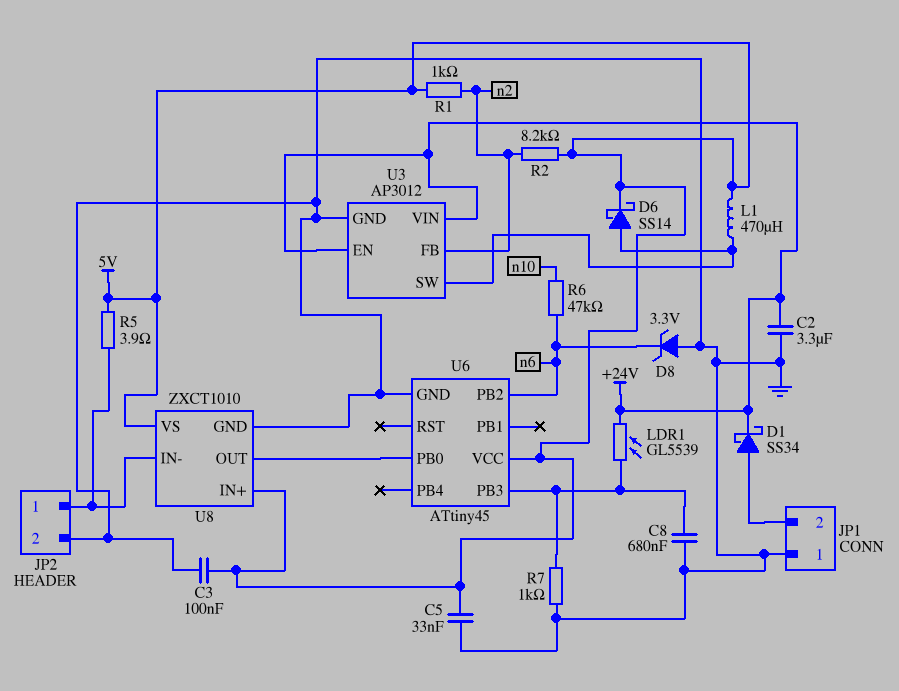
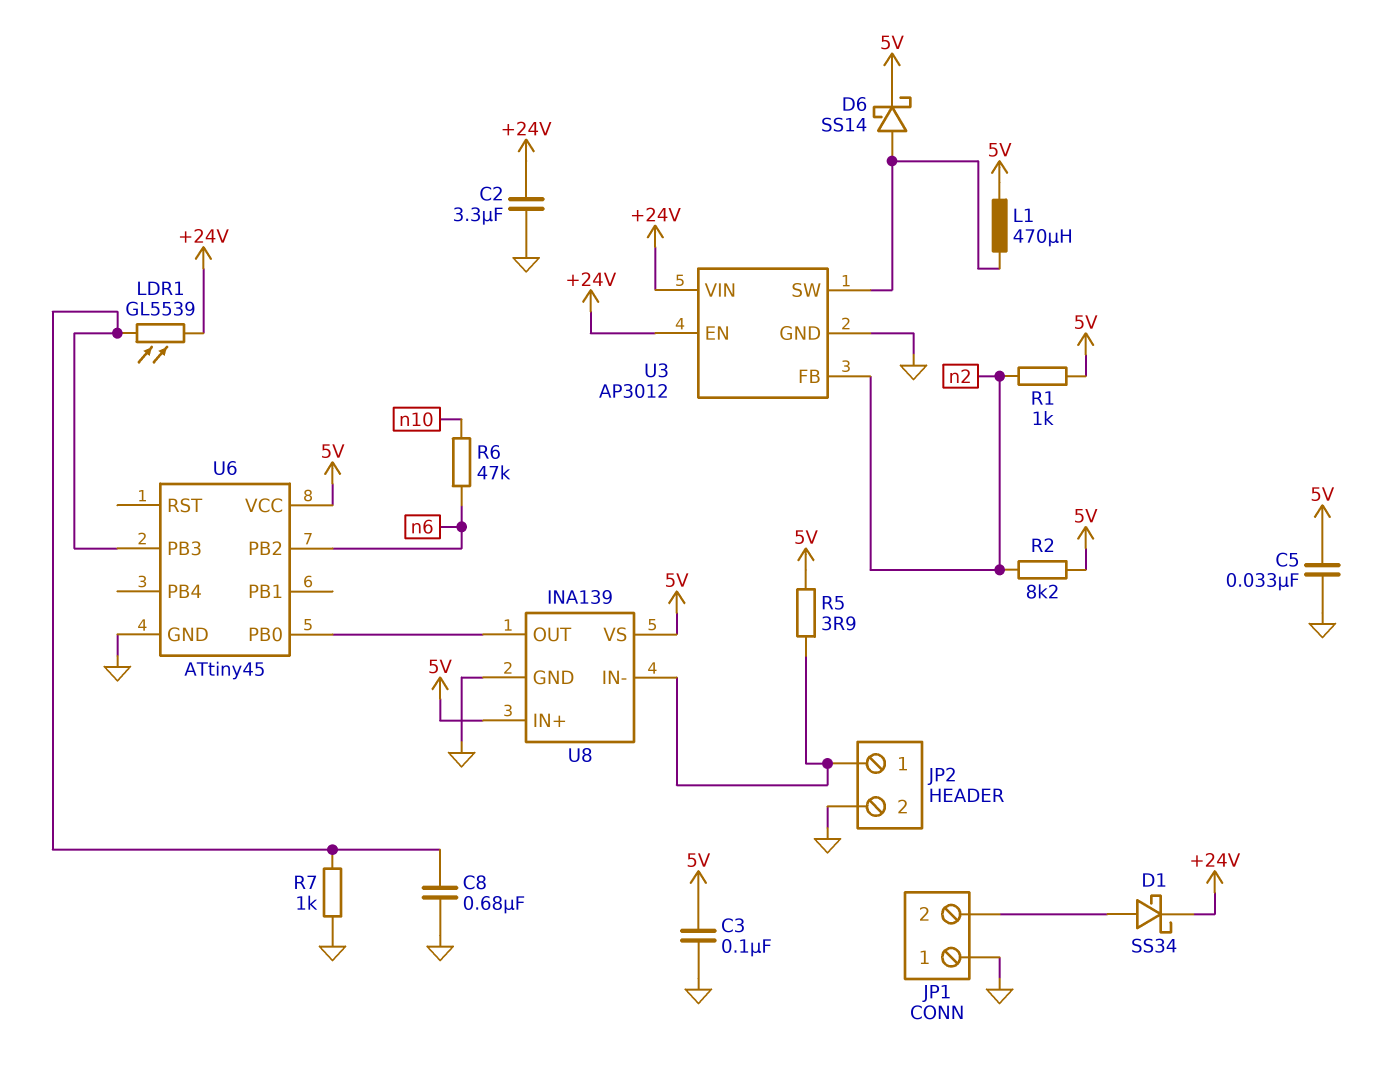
D8: zener 3.3V (A GND, K n6) -> none
U8: ZXCT1010 -> INA139

